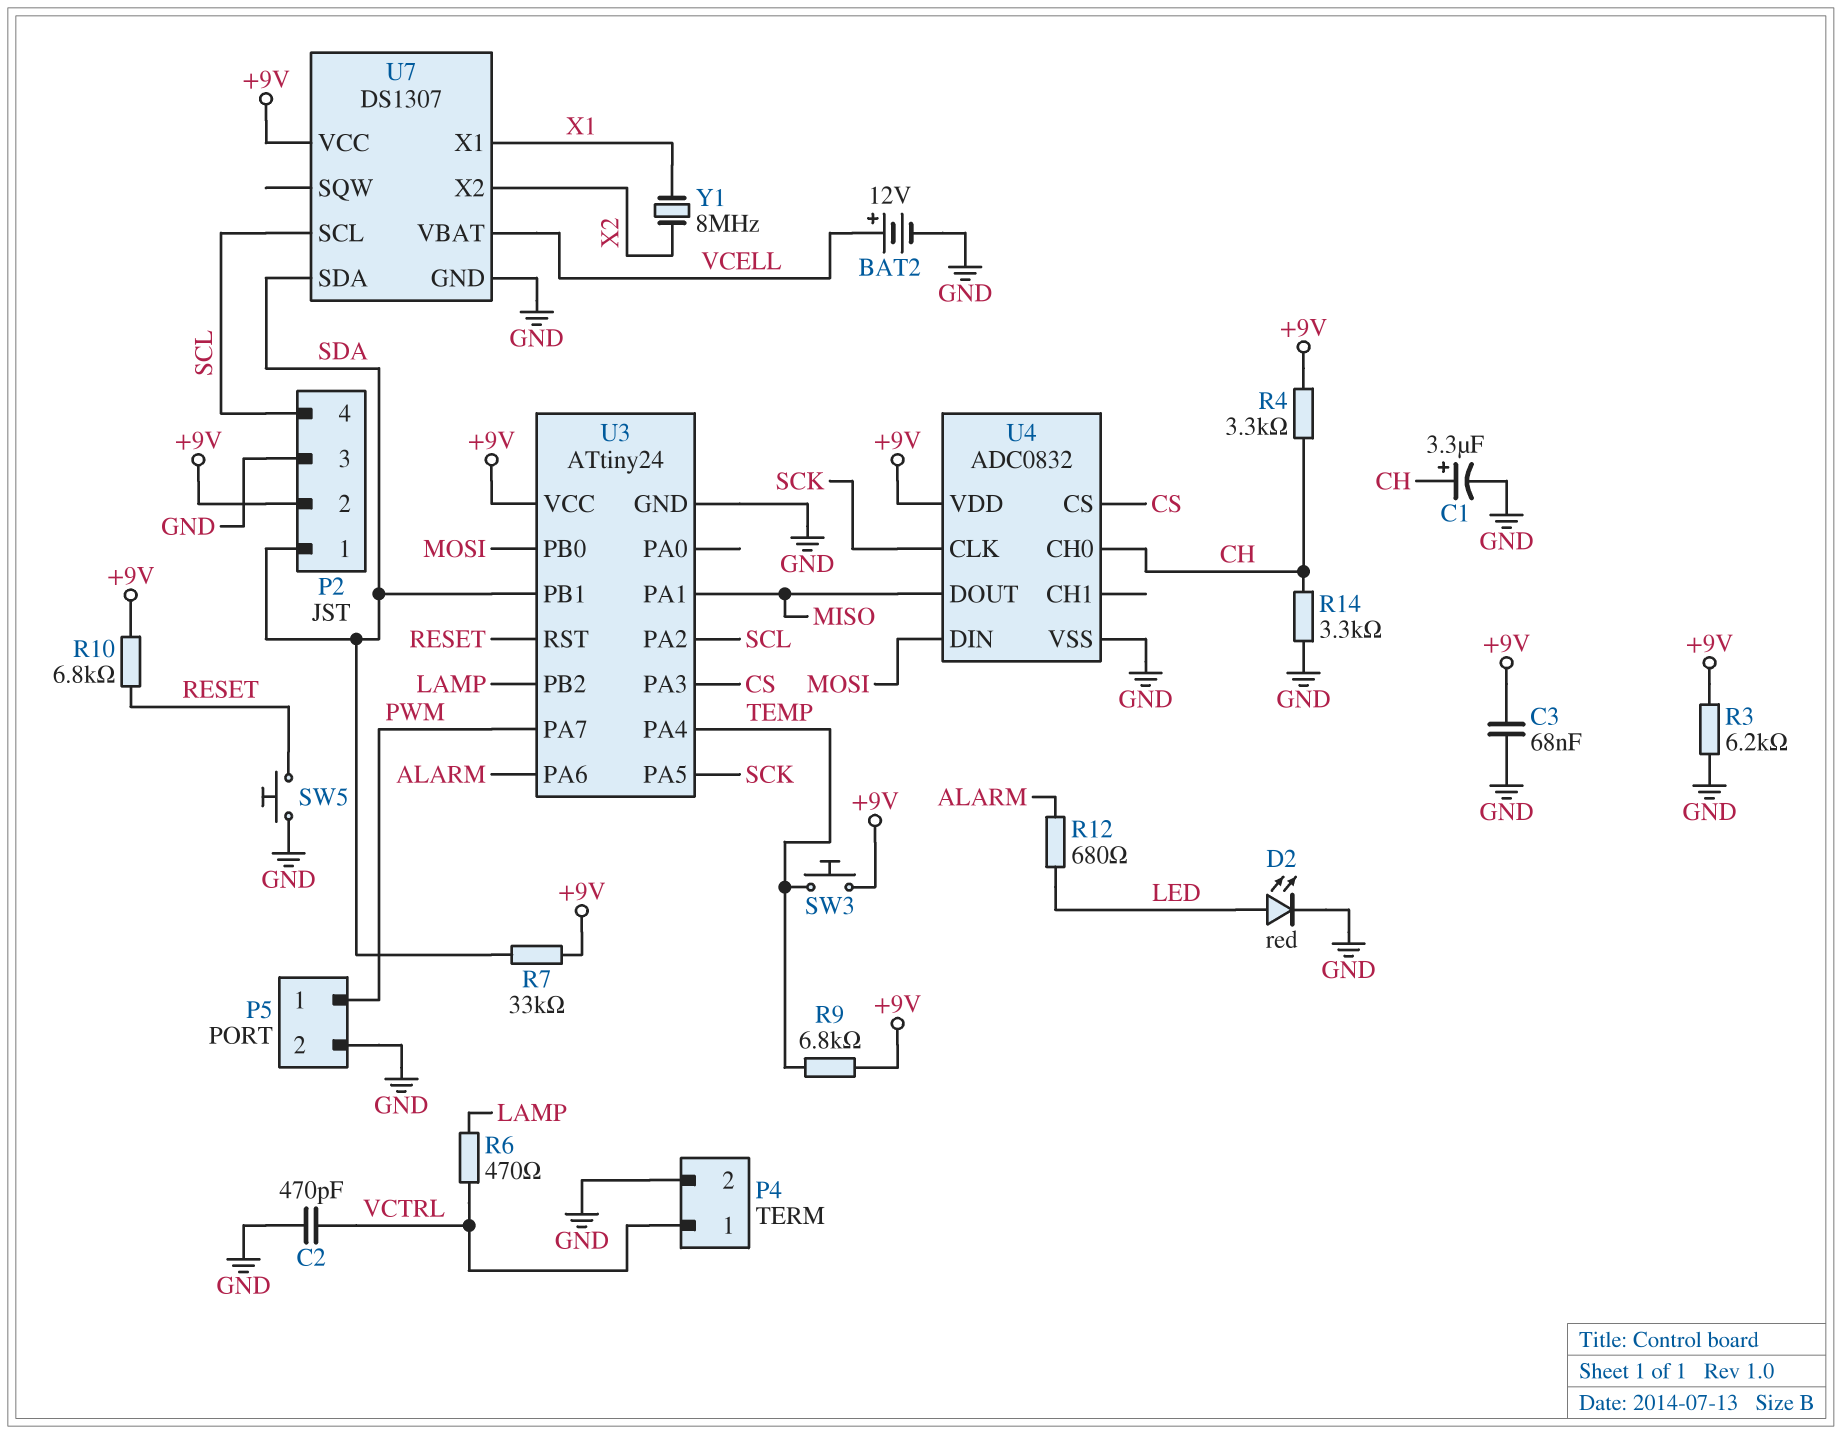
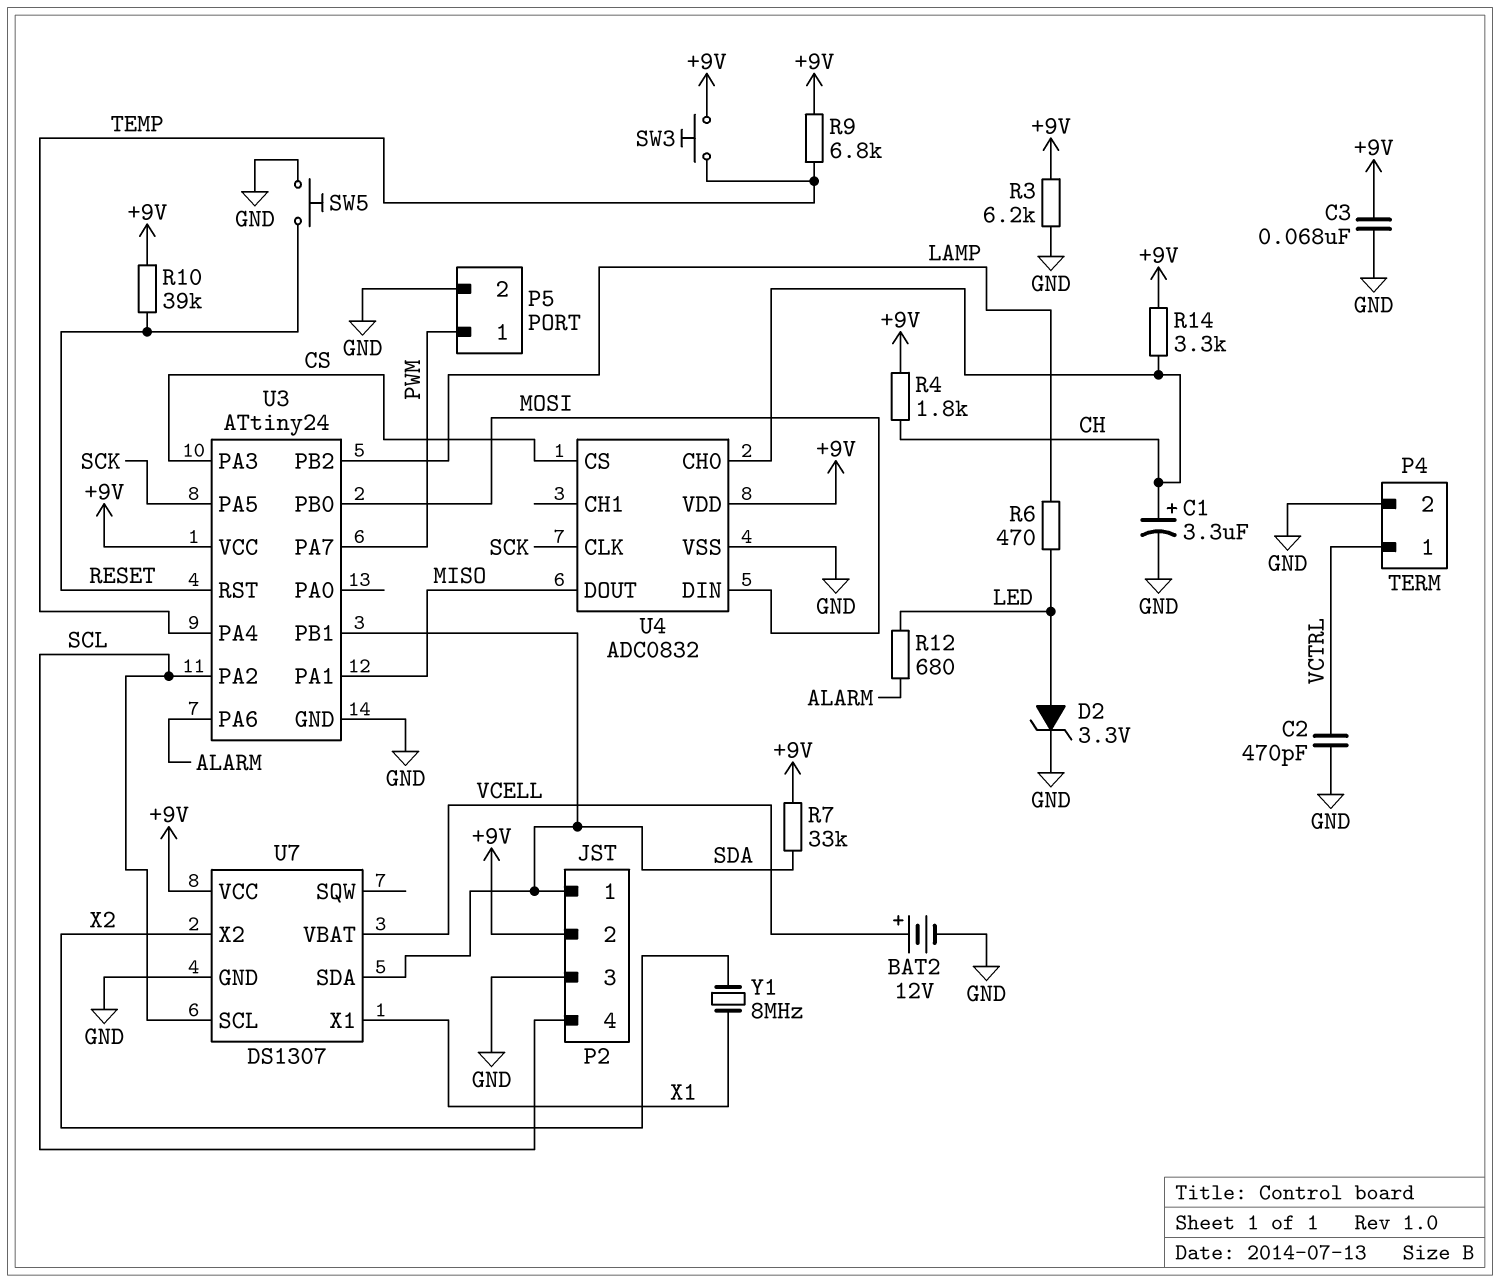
D2: LED red (A LED, K GND) -> zener 3.3V (A LED, K GND)
R4: 3.3k (+9V, CH) -> 1.8k (+9V, CH)
R6: 470 (LAMP, VCTRL) -> 470 (LAMP, LED)
R10: 6.8k (+9V, RESET) -> 39k (+9V, RESET)
R14: 3.3k (CH, GND) -> 3.3k (+9V, CH)

